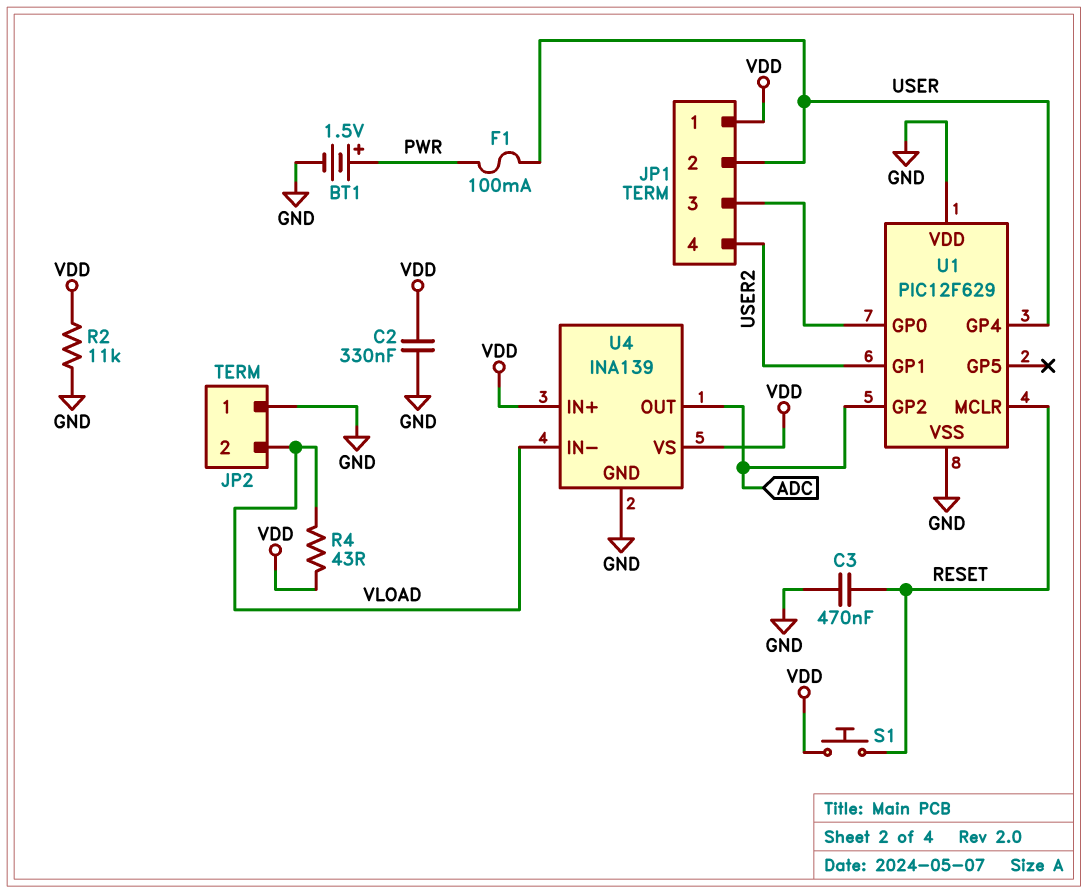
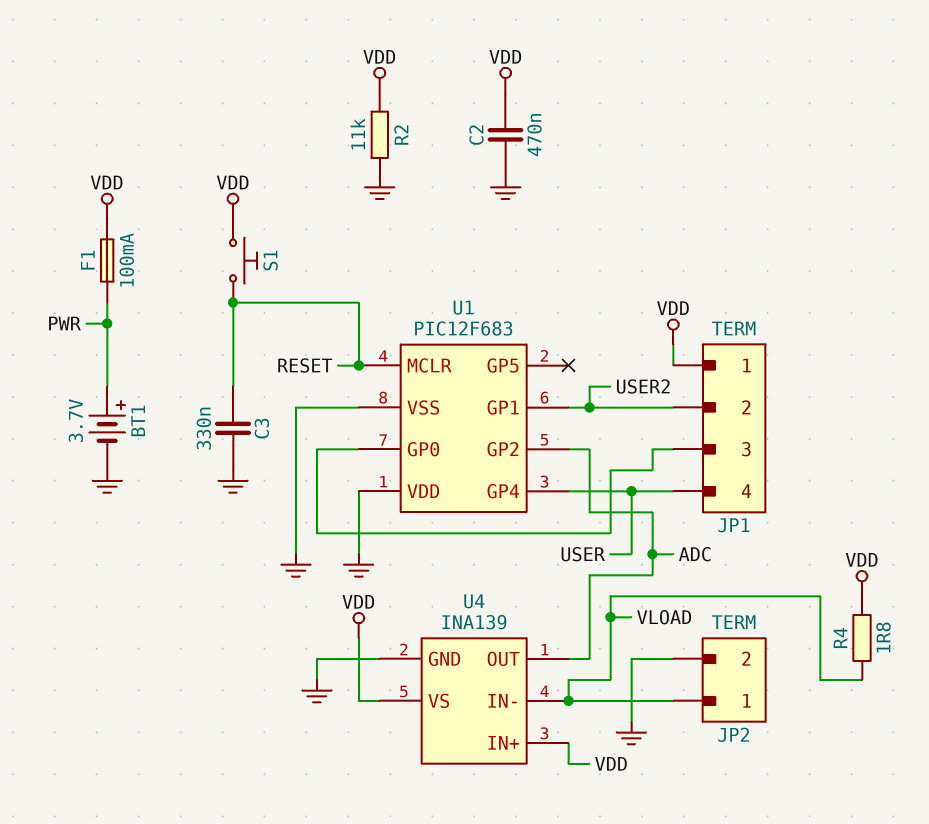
BT1: 1.5V (plus PWR, minus GND) -> 3.7V (plus PWR, minus GND)
C2: 330nF (GND, VDD) -> 470nF (GND, VDD)
C3: 470nF (GND, RESET) -> 330nF (GND, RESET)
F1: 100mA (PWR, USER) -> 100mA (PWR, VDD)
JP1 pin 2: USER -> USER2
JP1 pin 4: USER2 -> USER
JP2 pin 1: GND -> VLOAD
JP2 pin 2: VLOAD -> GND
R4: 43 (VDD, VLOAD) -> 1.8 (VDD, VLOAD)
U1: PIC12F629 -> PIC12F683

